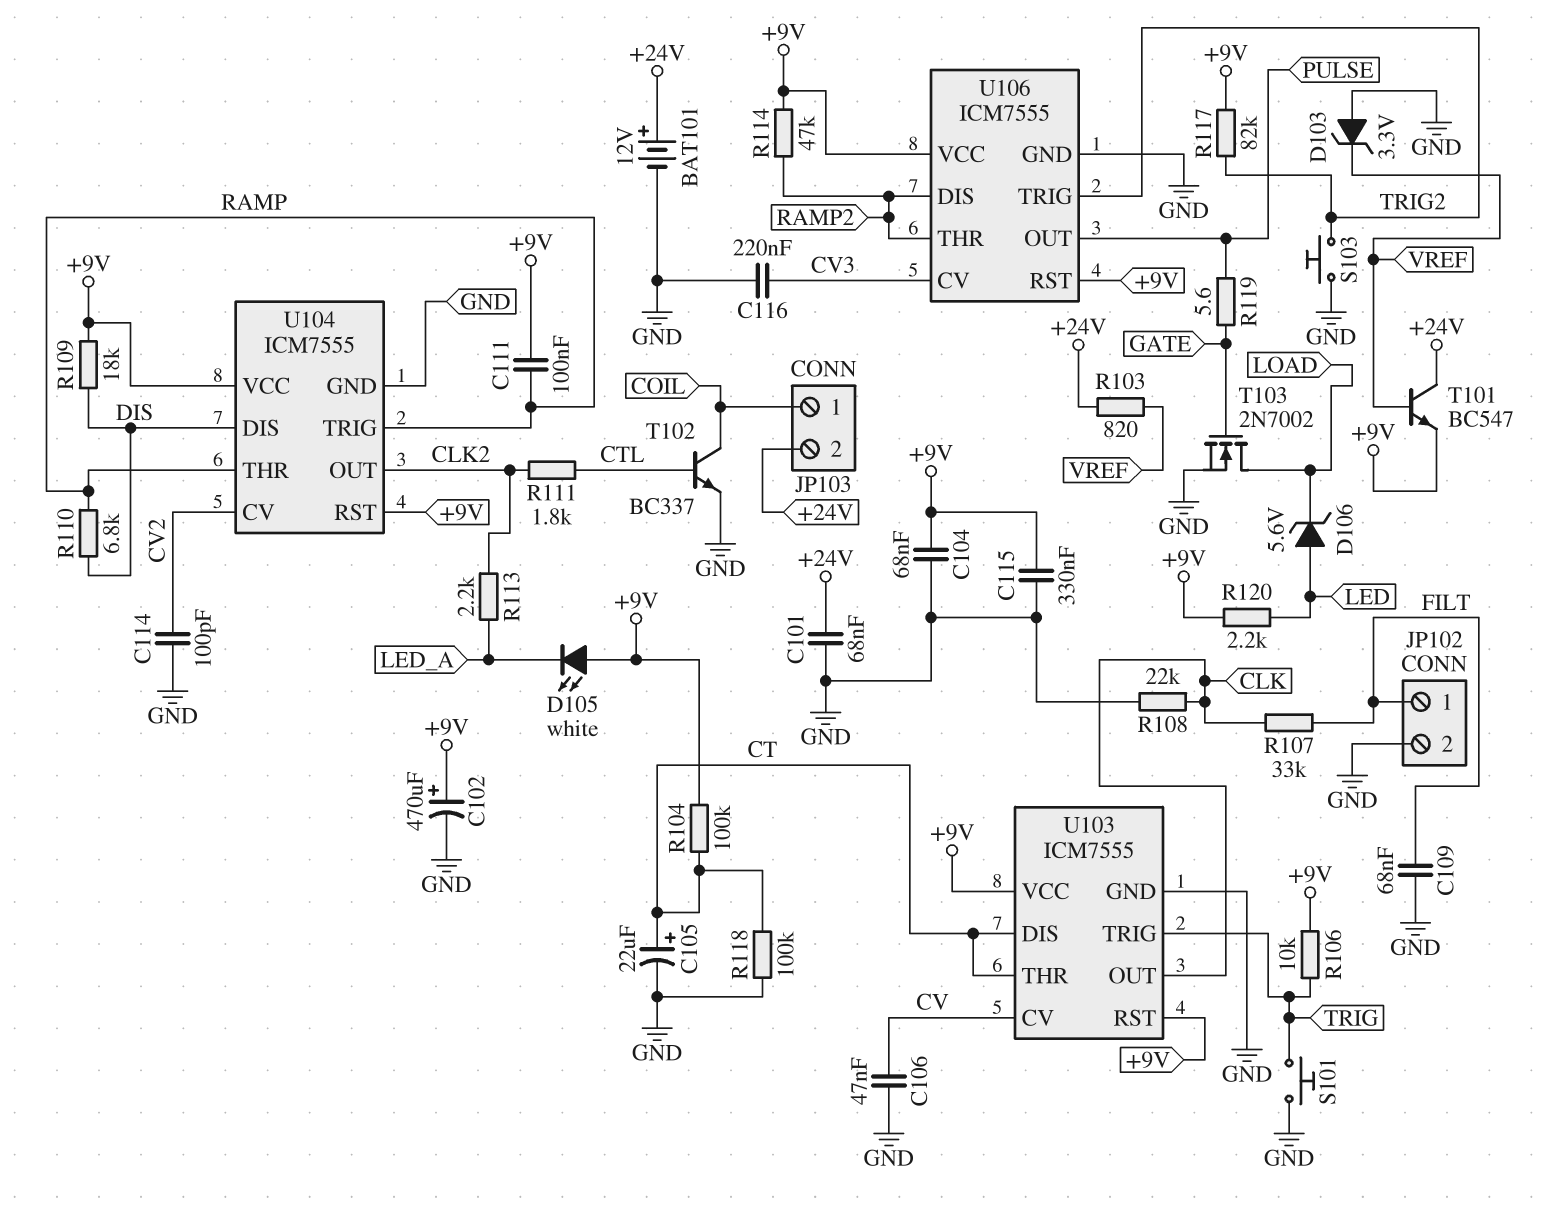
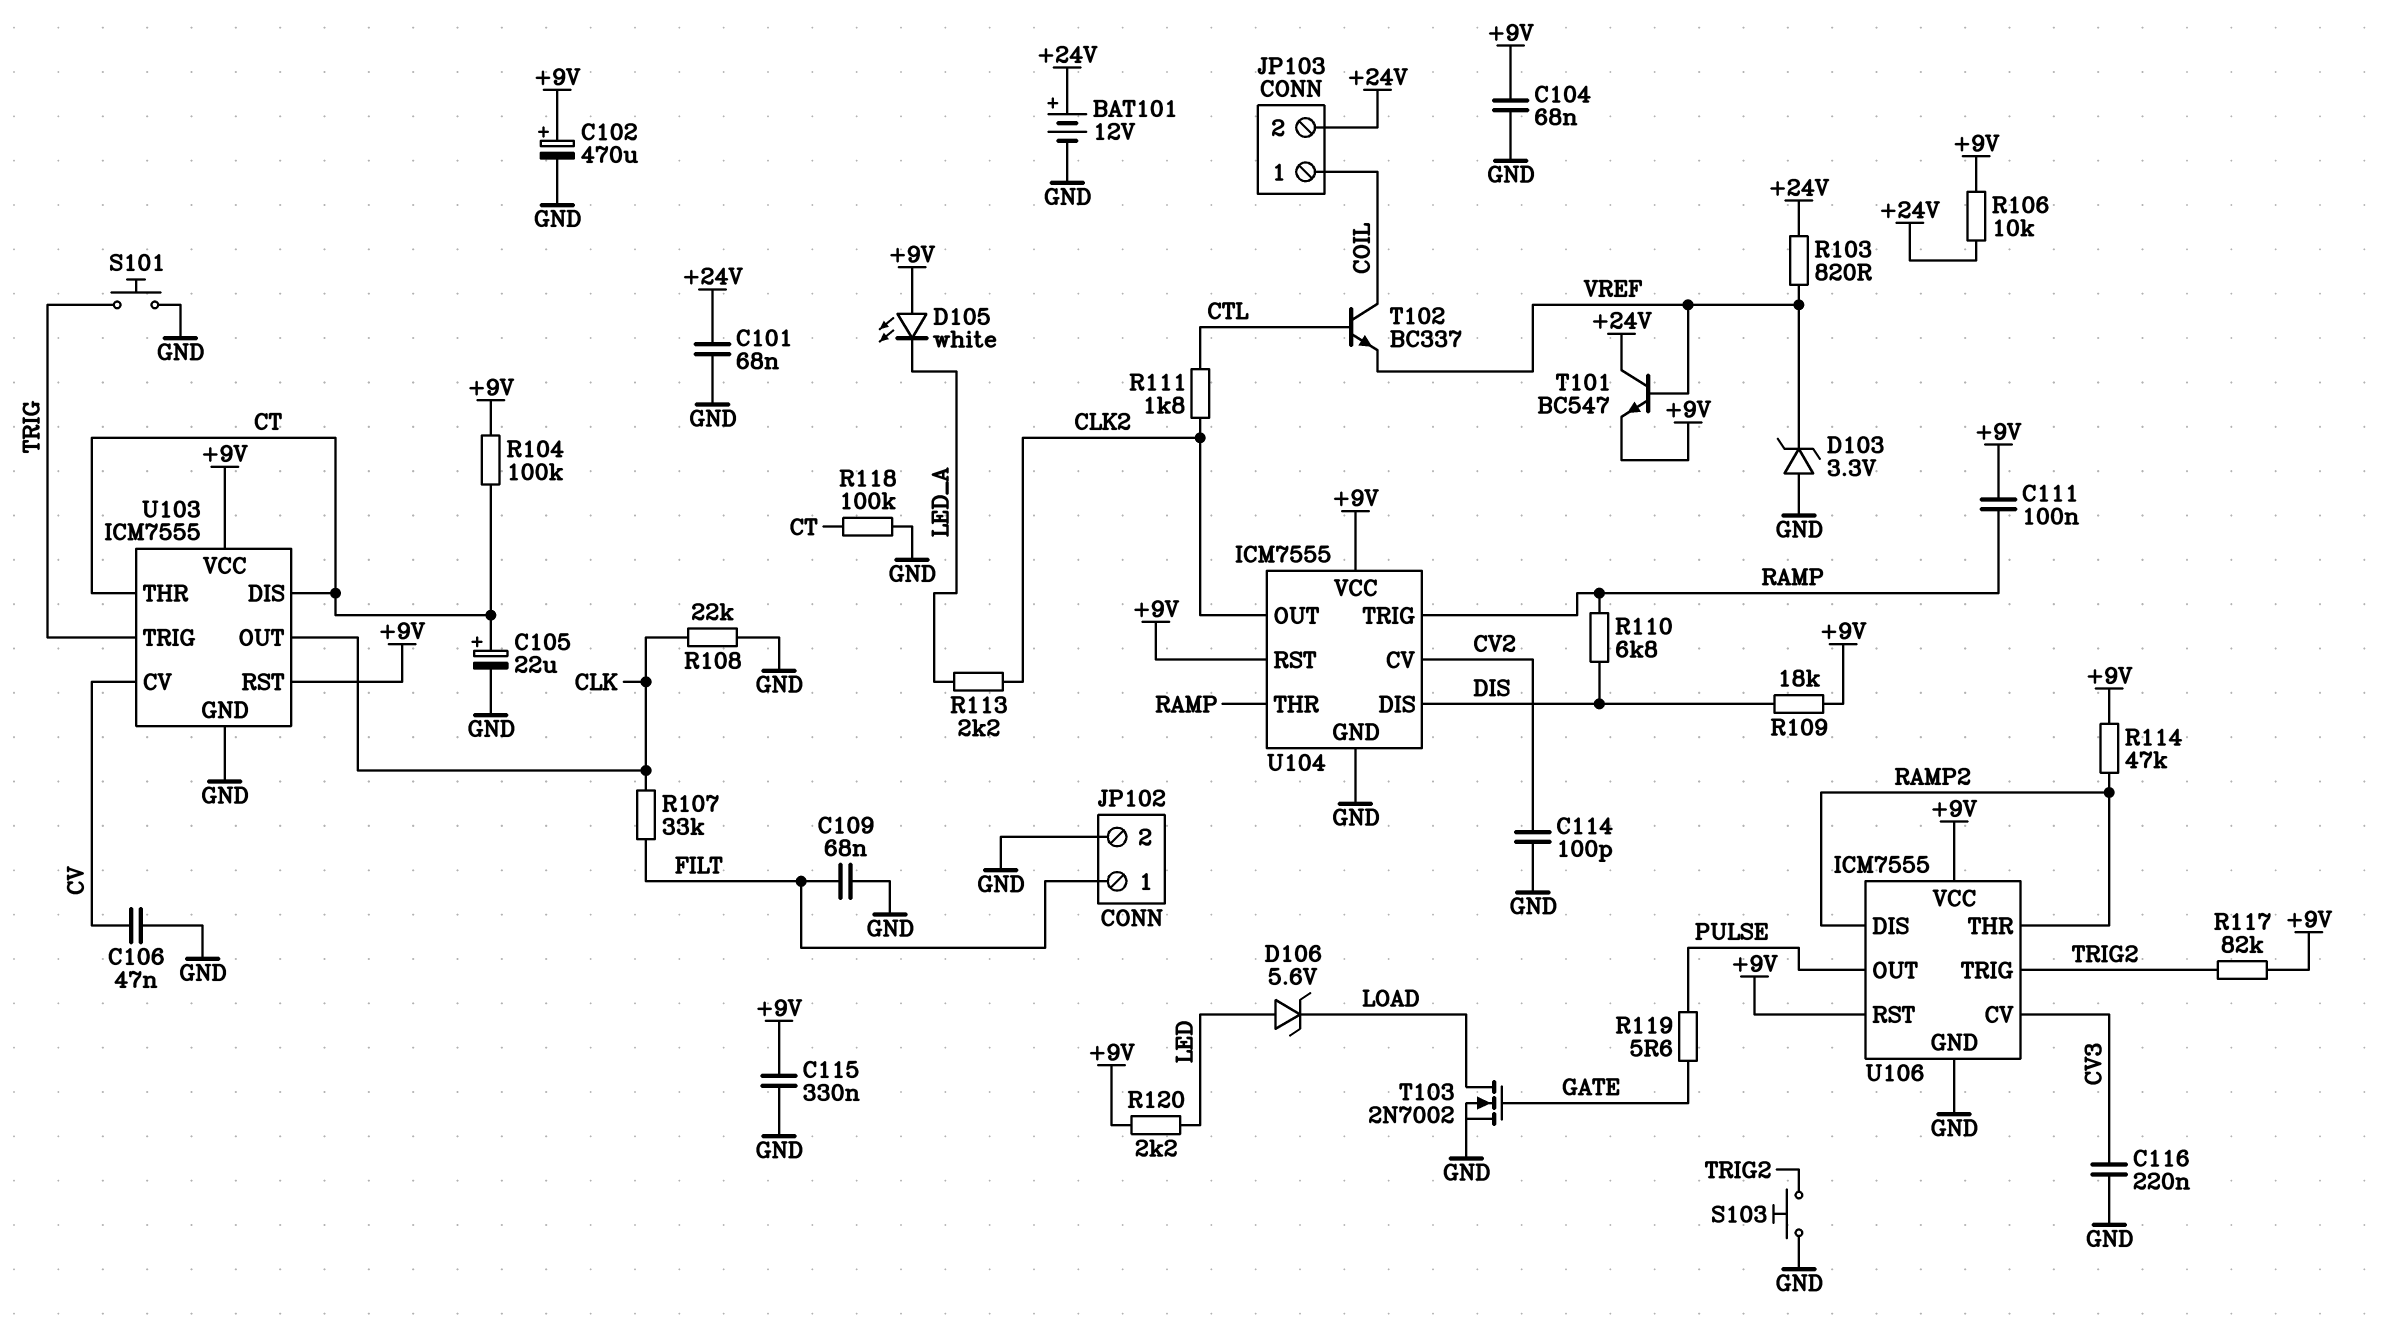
R106: 10k (+9V, TRIG) -> 10k (+9V, +24V)
T102: NPN BC337 (B CTL, C COIL, E GND) -> NPN BC337 (B CTL, C COIL, E VREF)

